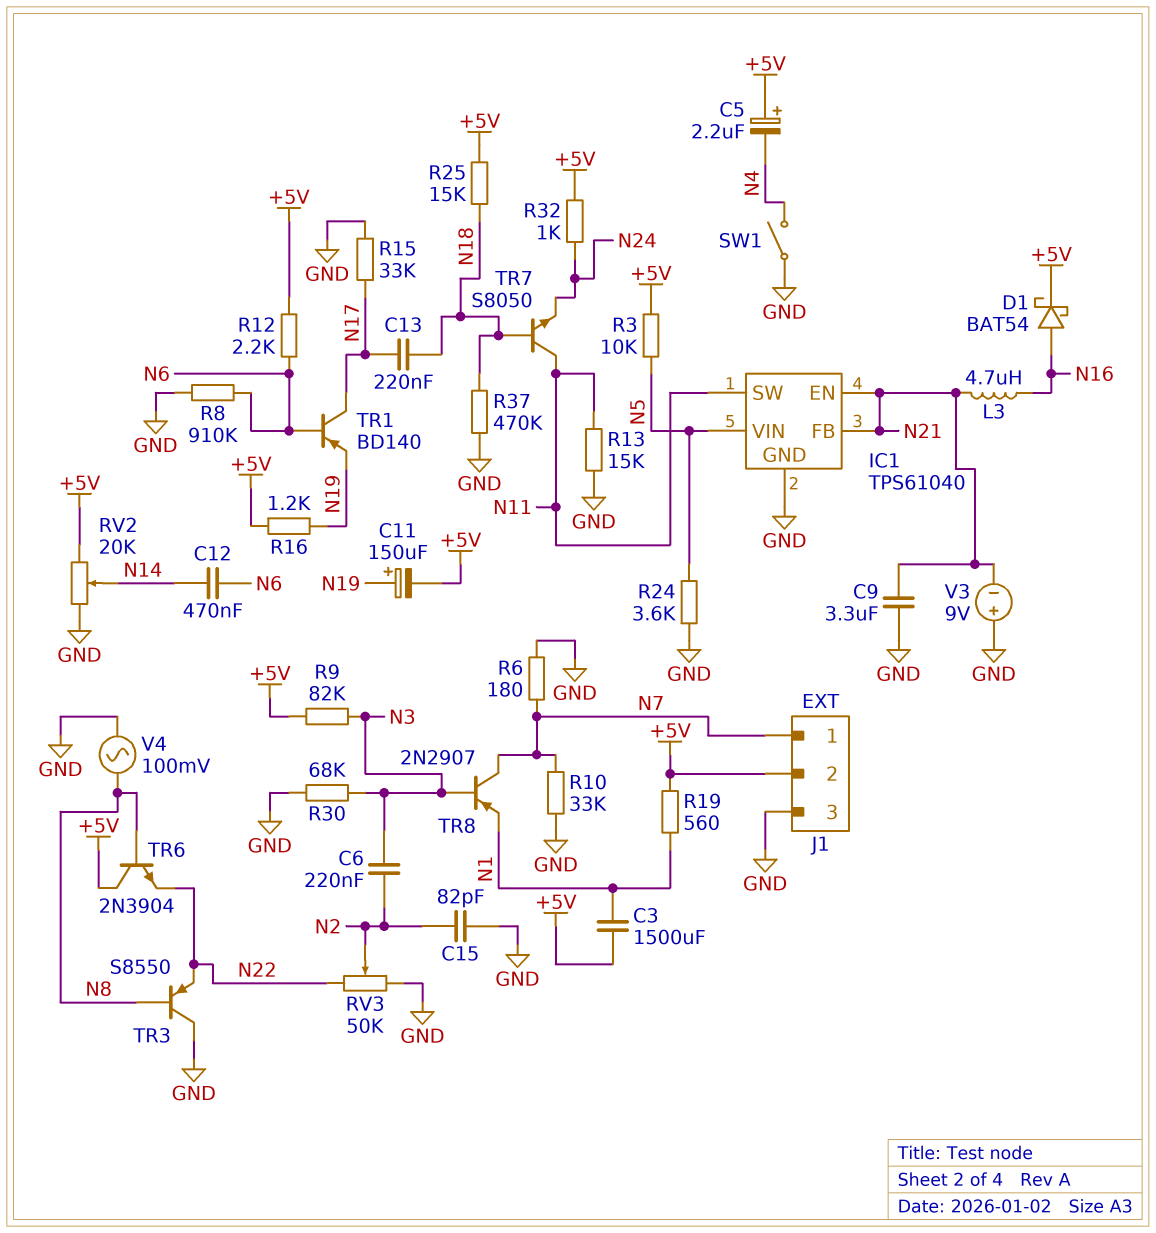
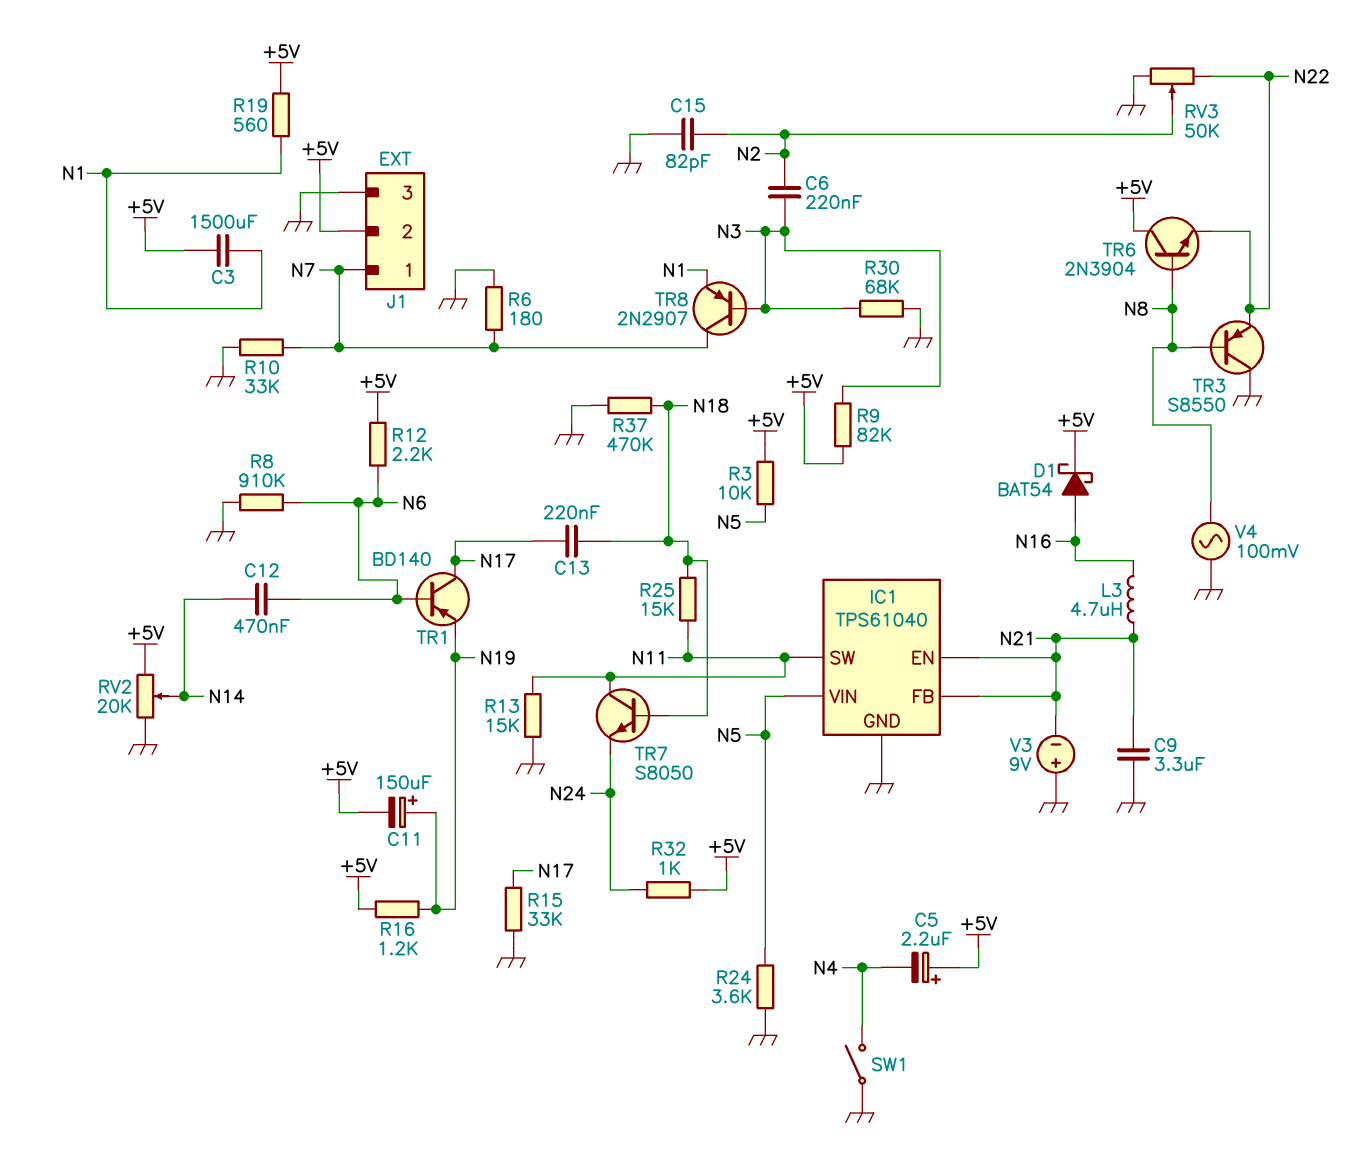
R25: 15k (+5V, N18) -> 15k (N11, N18)

